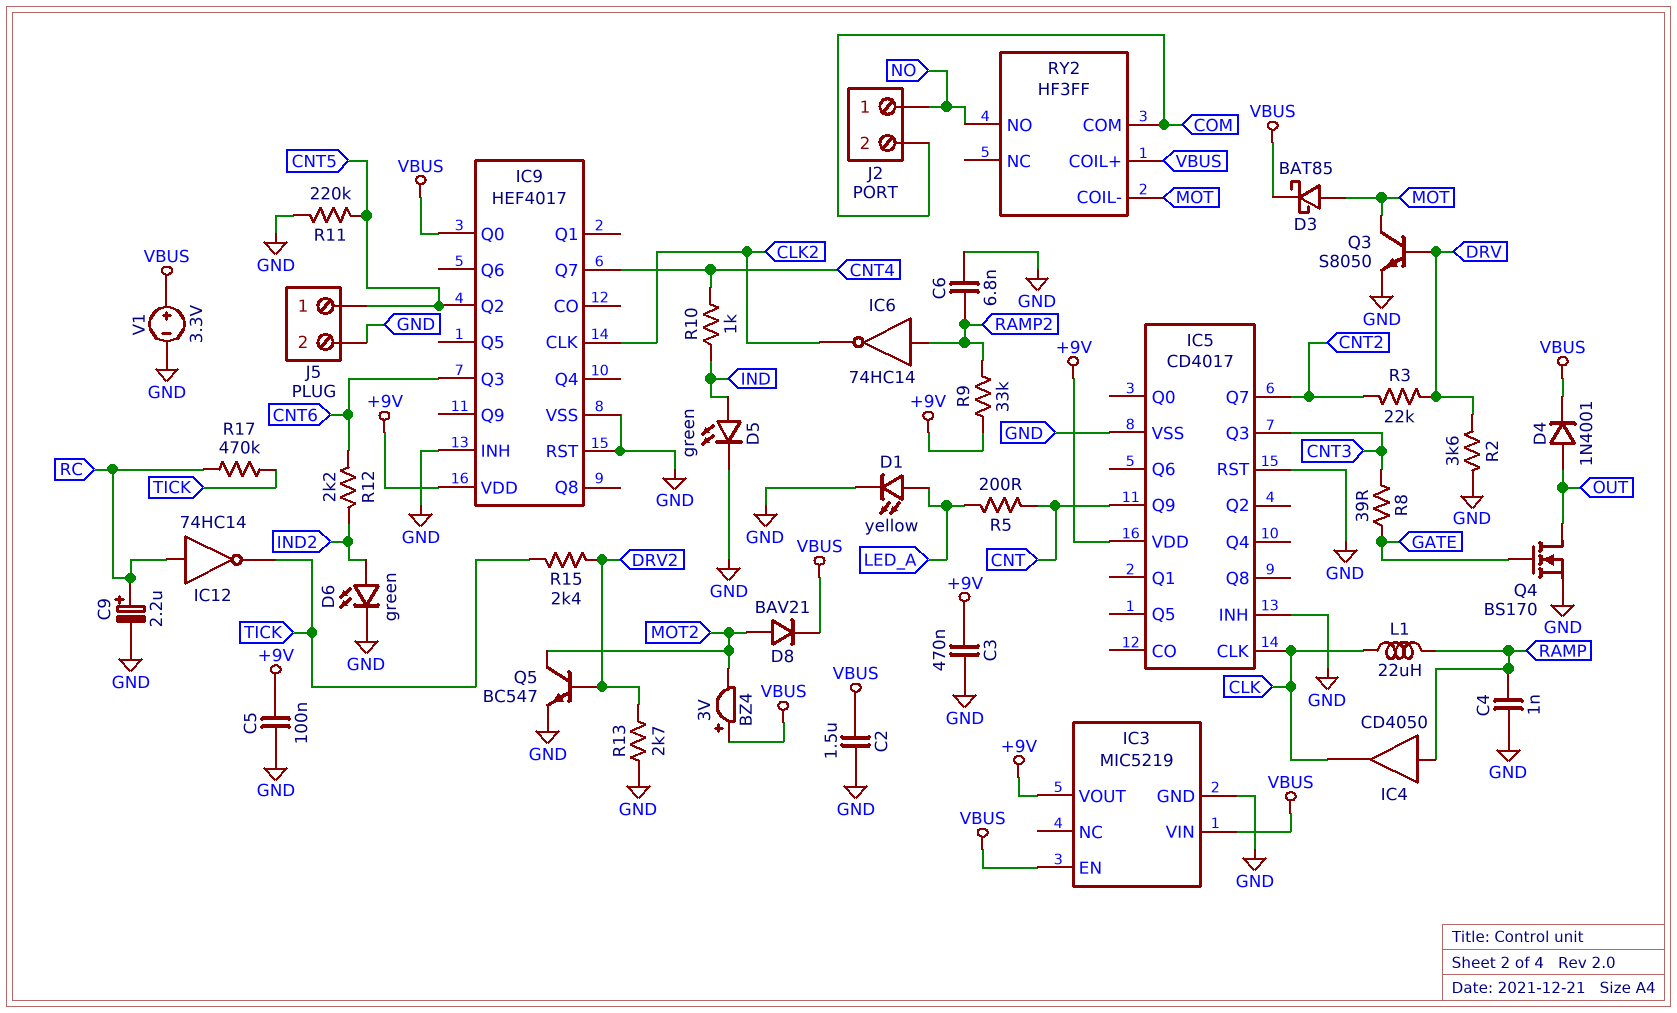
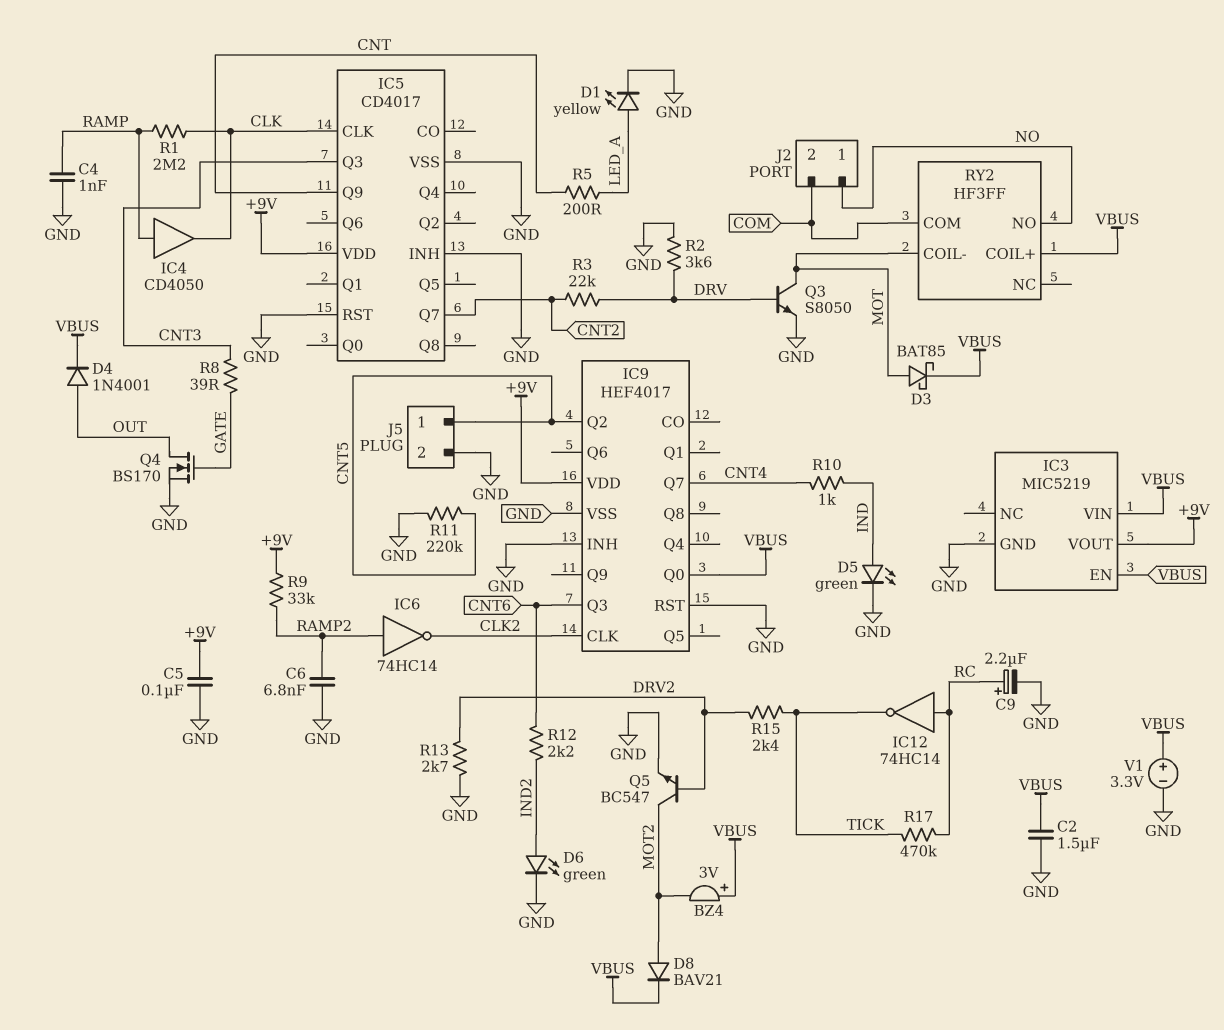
C3: 470nF (+9V, GND) -> none
L1: 22uH (CLK, RAMP) -> none
R1: none -> 2.2M (CLK, RAMP)

